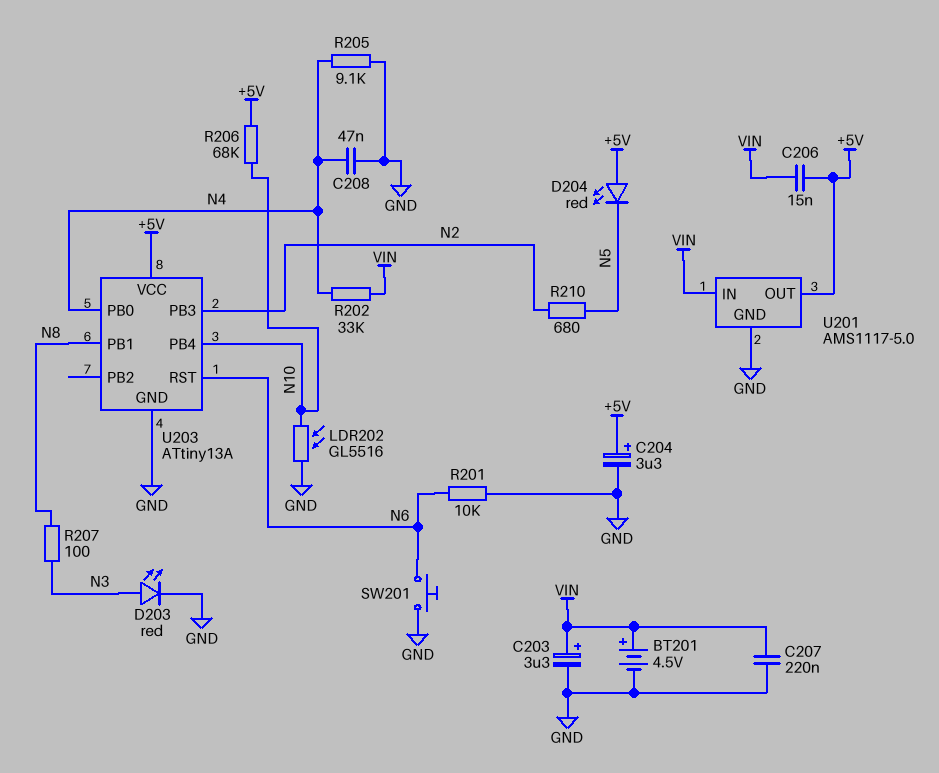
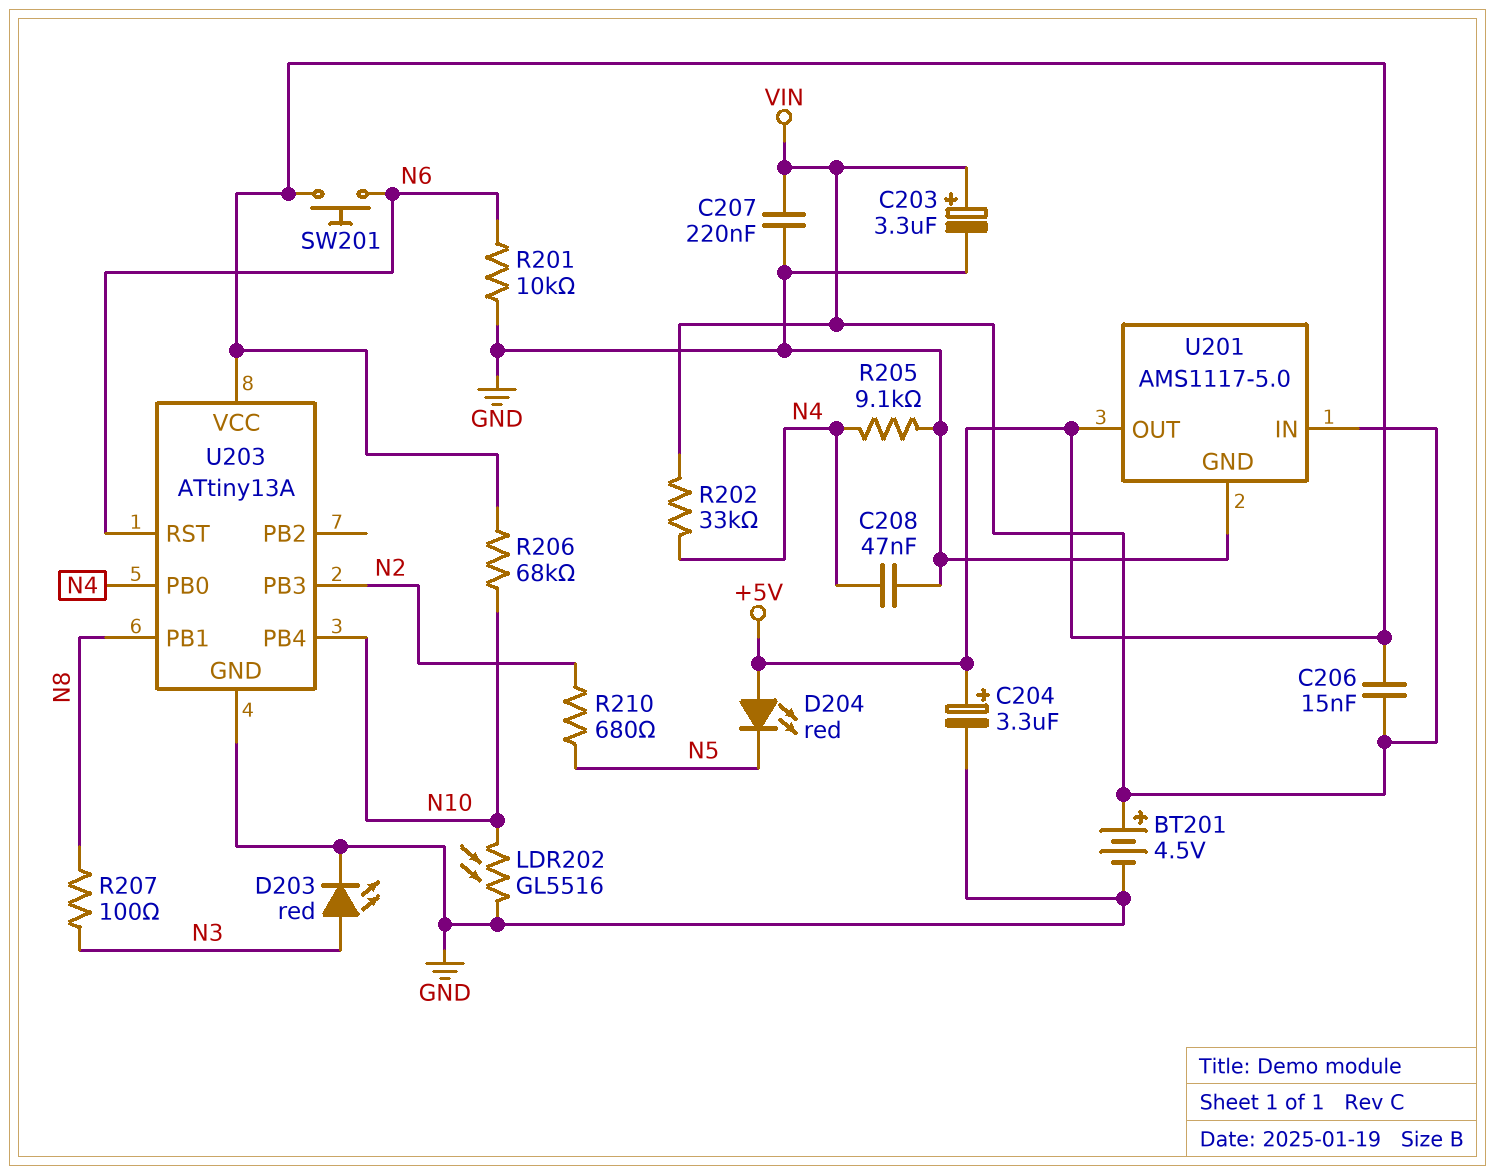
SW201: button (GND, N6) -> button (+5V, N6)

